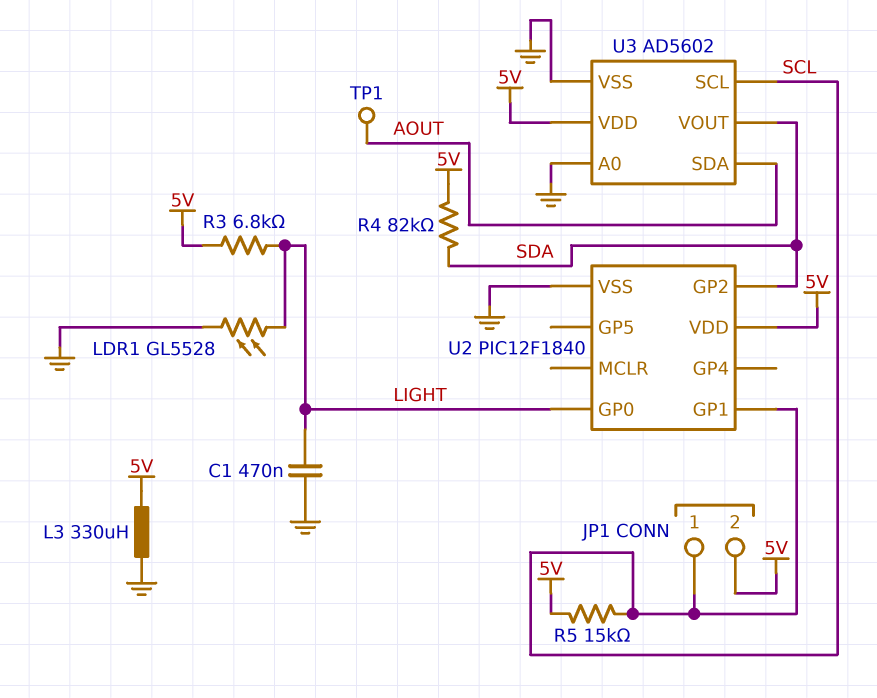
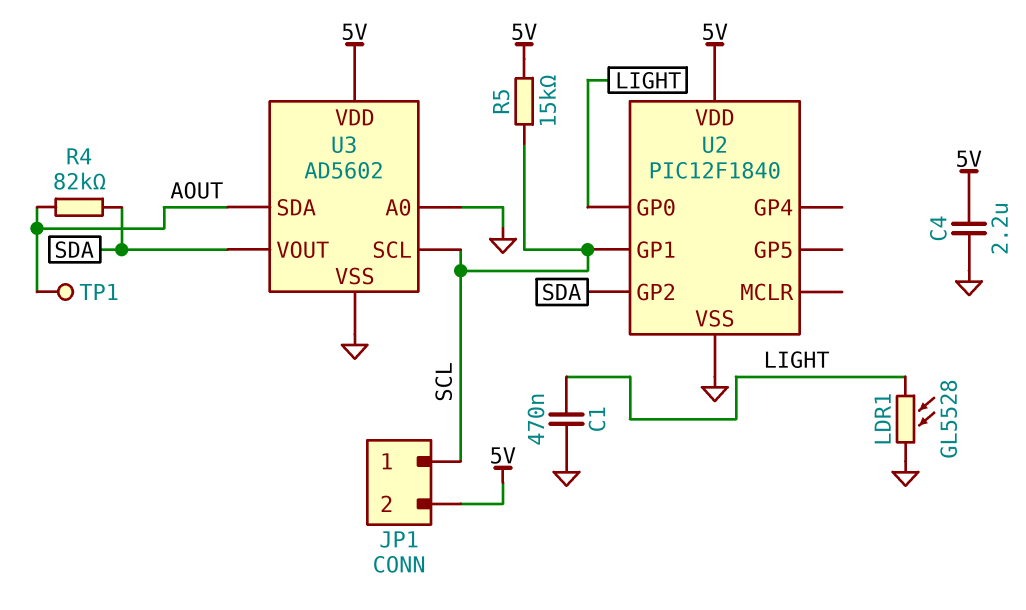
C4: none -> 2.2uF (5V, GND)
L3: 330uH (5V, GND) -> none
R3: 6.8k (5V, LIGHT) -> none
R4: 82k (5V, SDA) -> 82k (AOUT, SDA)

